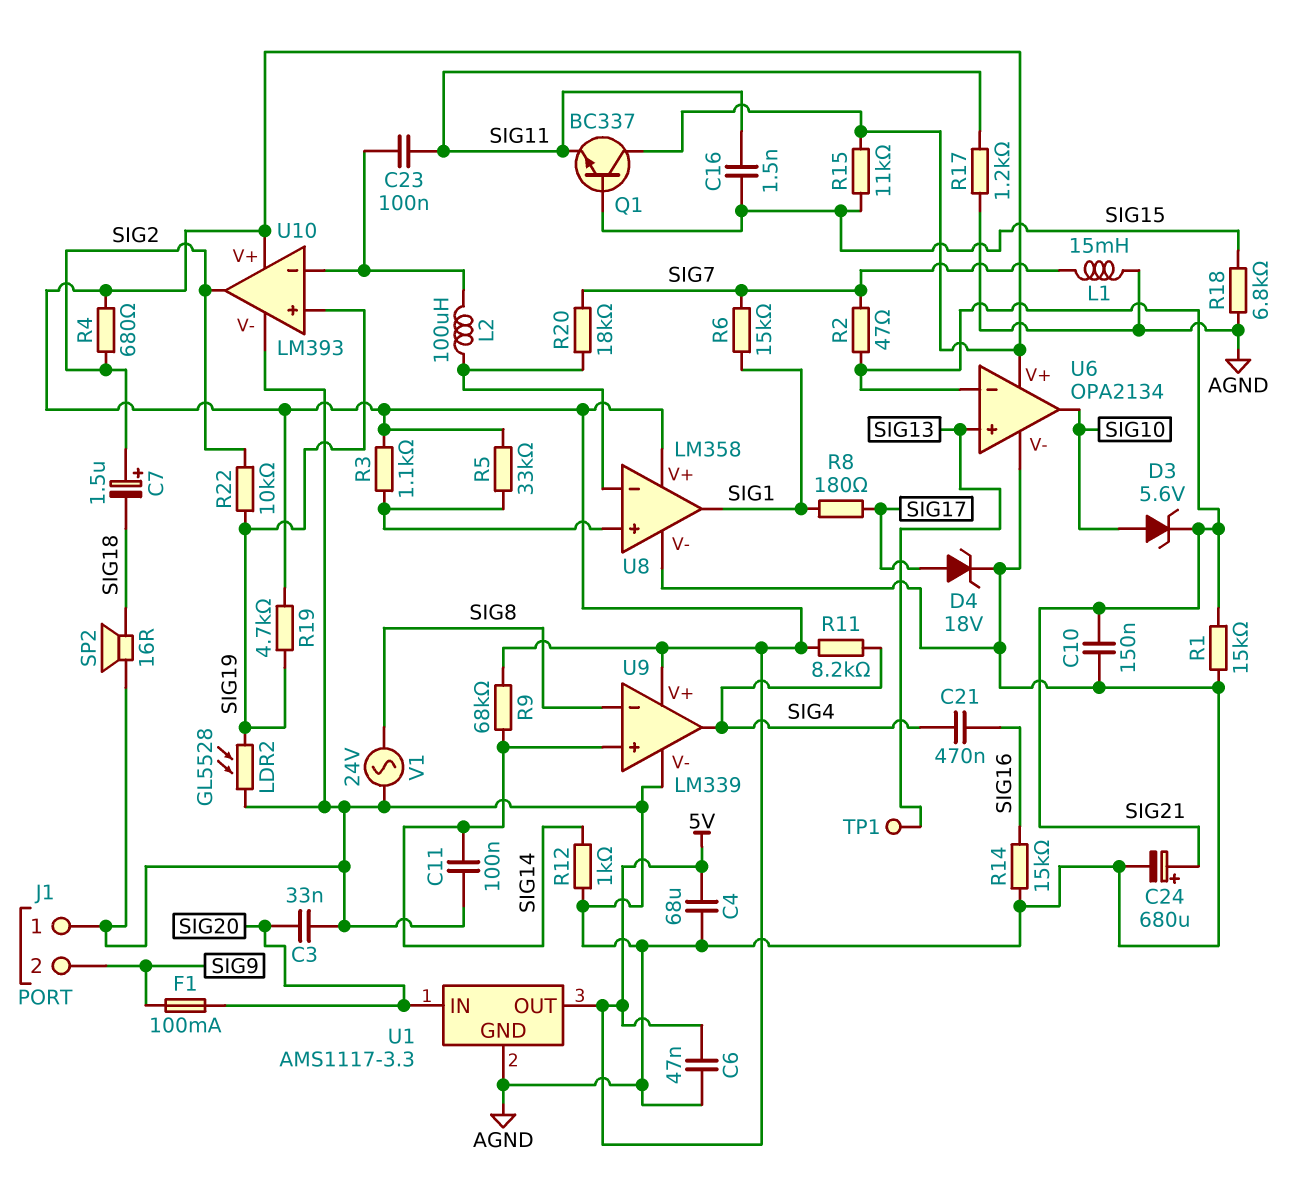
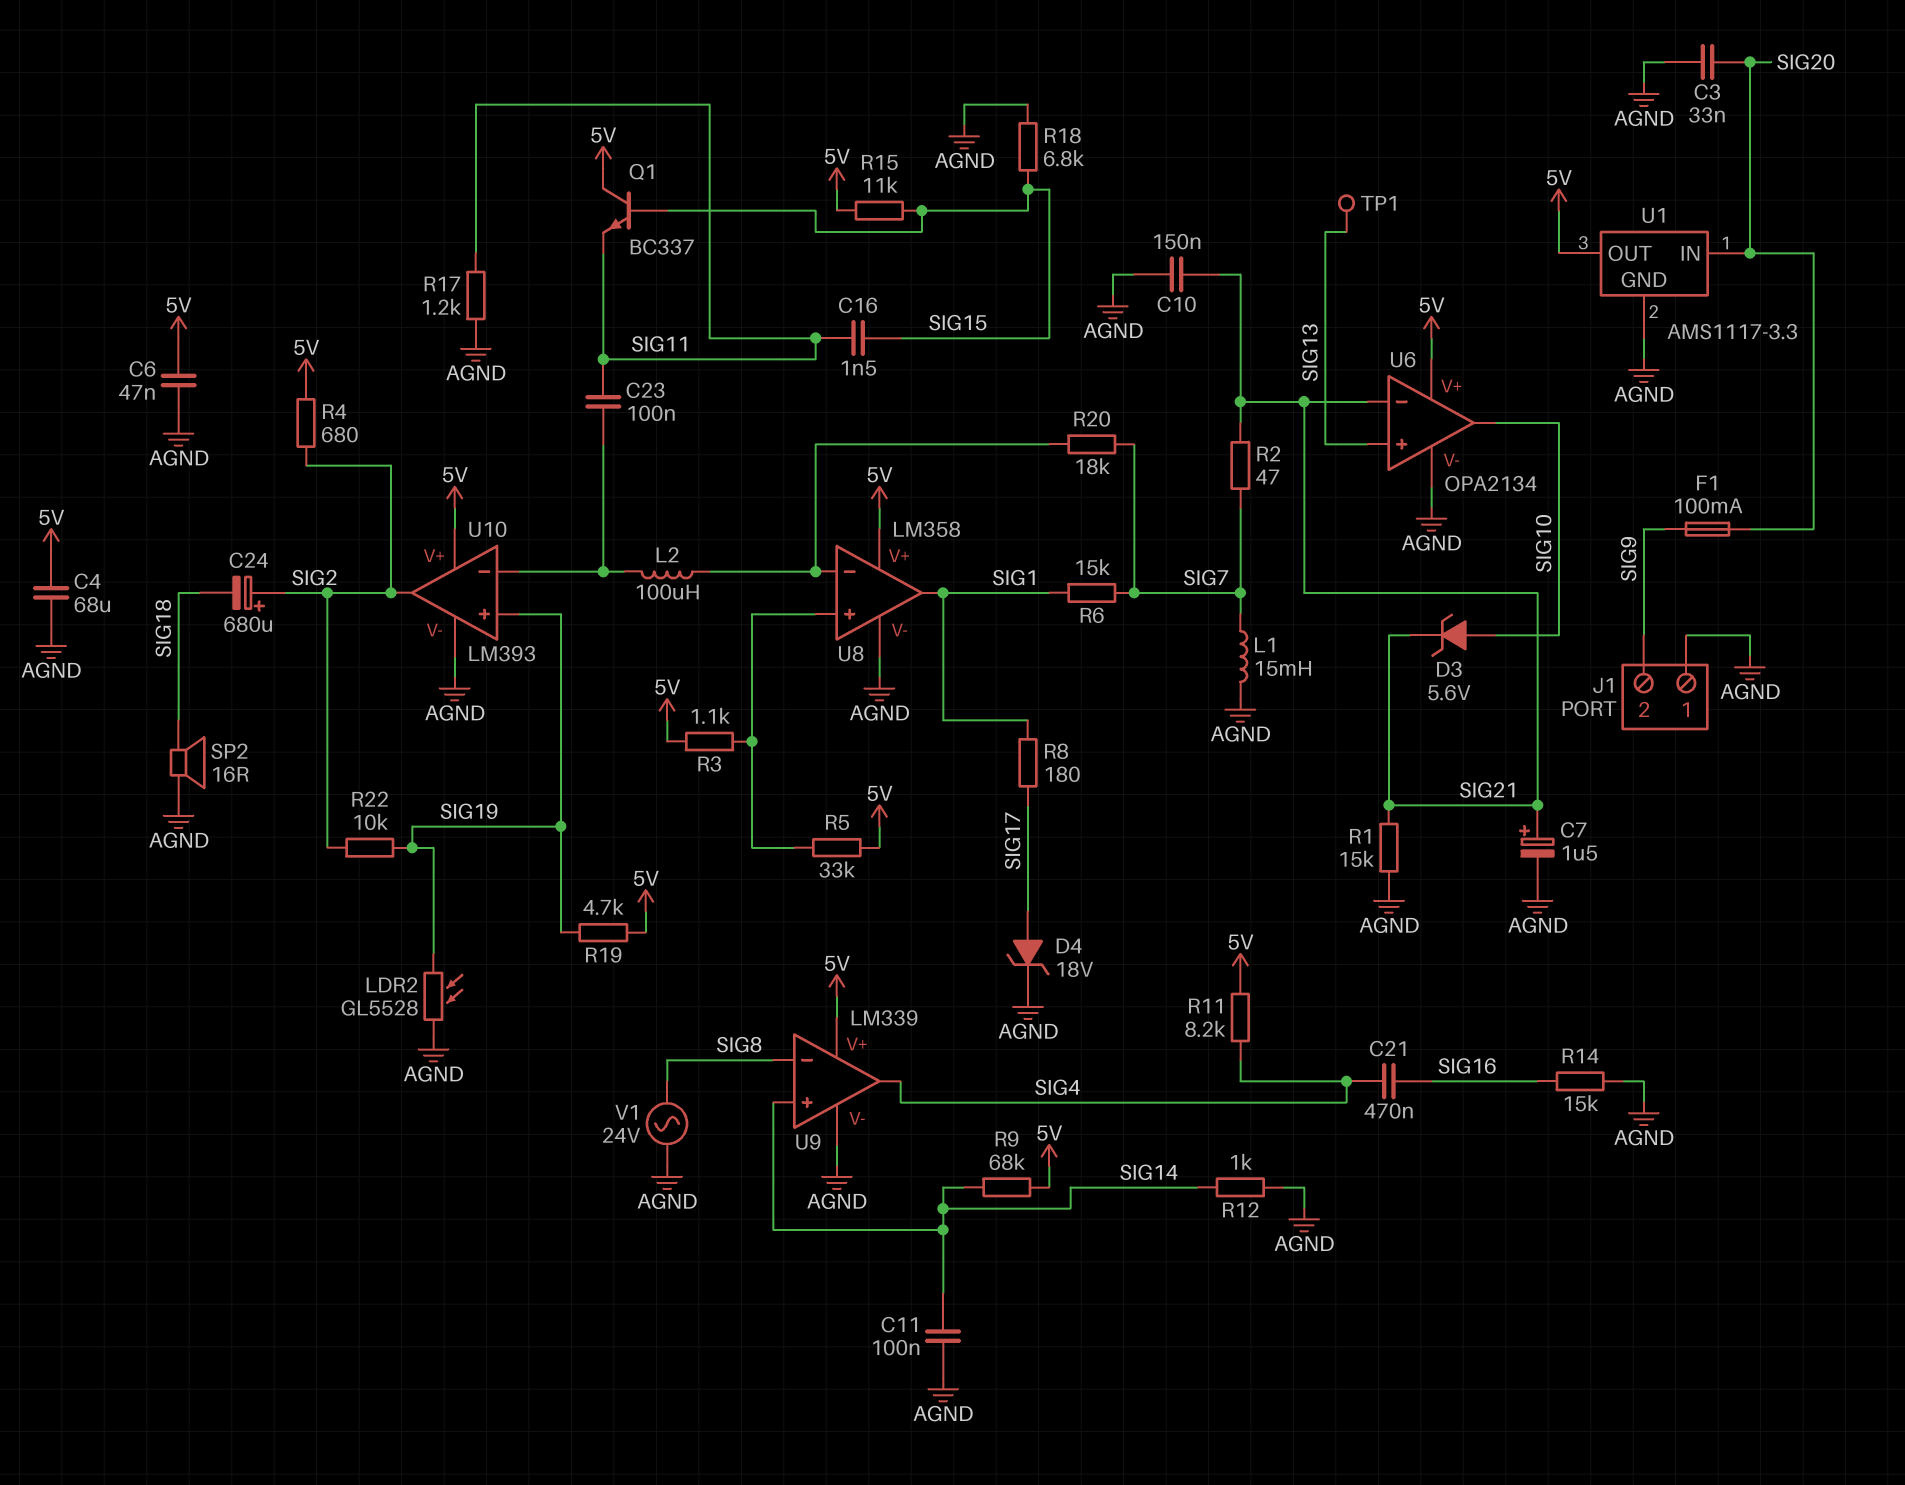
C7: 1.5uF (plus SIG2, minus SIG18) -> 1.5uF (plus SIG21, minus AGND)
C24: 680uF (plus SIG21, minus AGND) -> 680uF (plus SIG2, minus SIG18)

